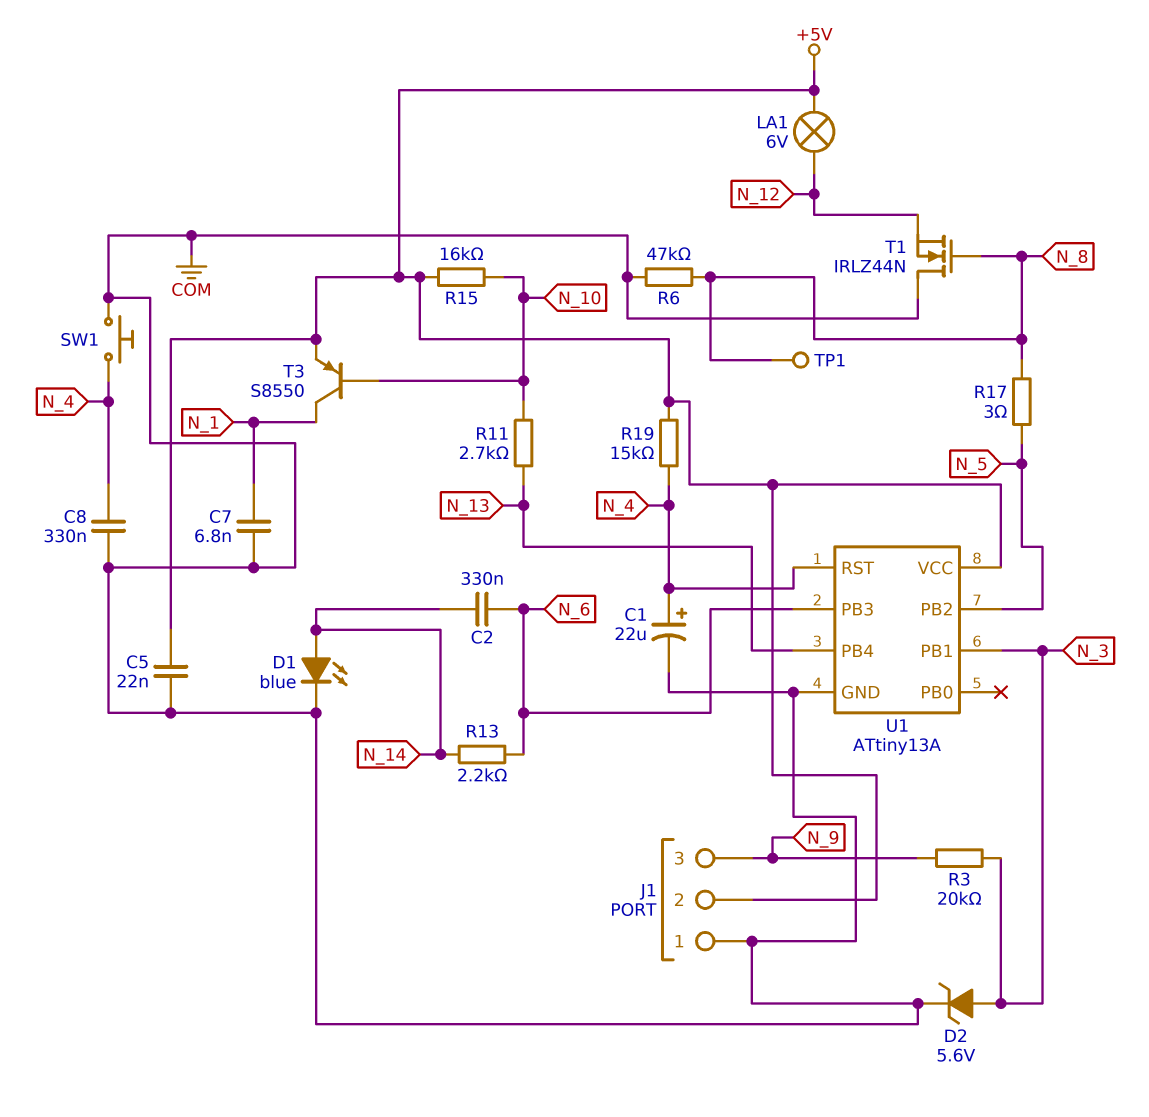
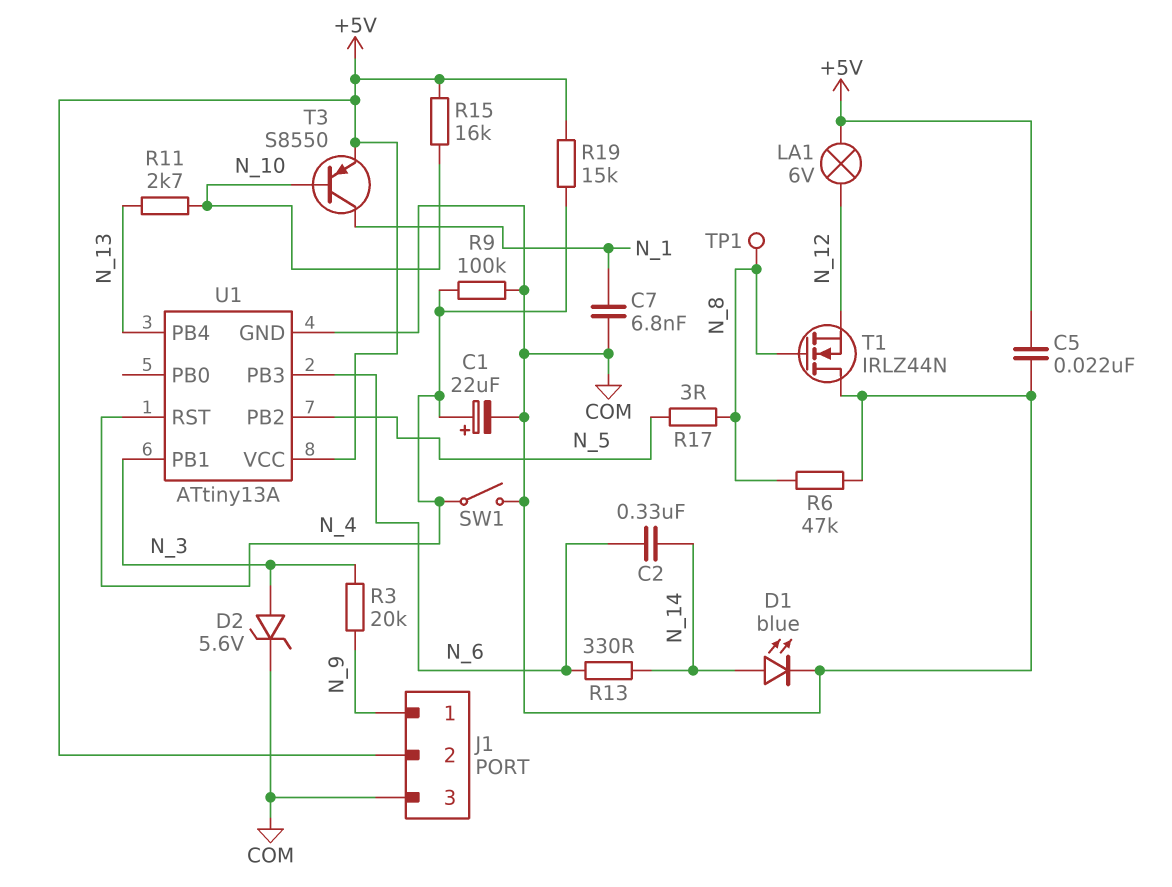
C8: 330nF (COM, N_4) -> none
J1 pin 1: COM -> N_9
J1 pin 3: N_9 -> COM
R9: none -> 100k (COM, N_4)
R13: 2.2k (N_6, N_14) -> 330 (N_6, N_14)
SW1: button (COM, N_4) -> switch (COM, N_4)

